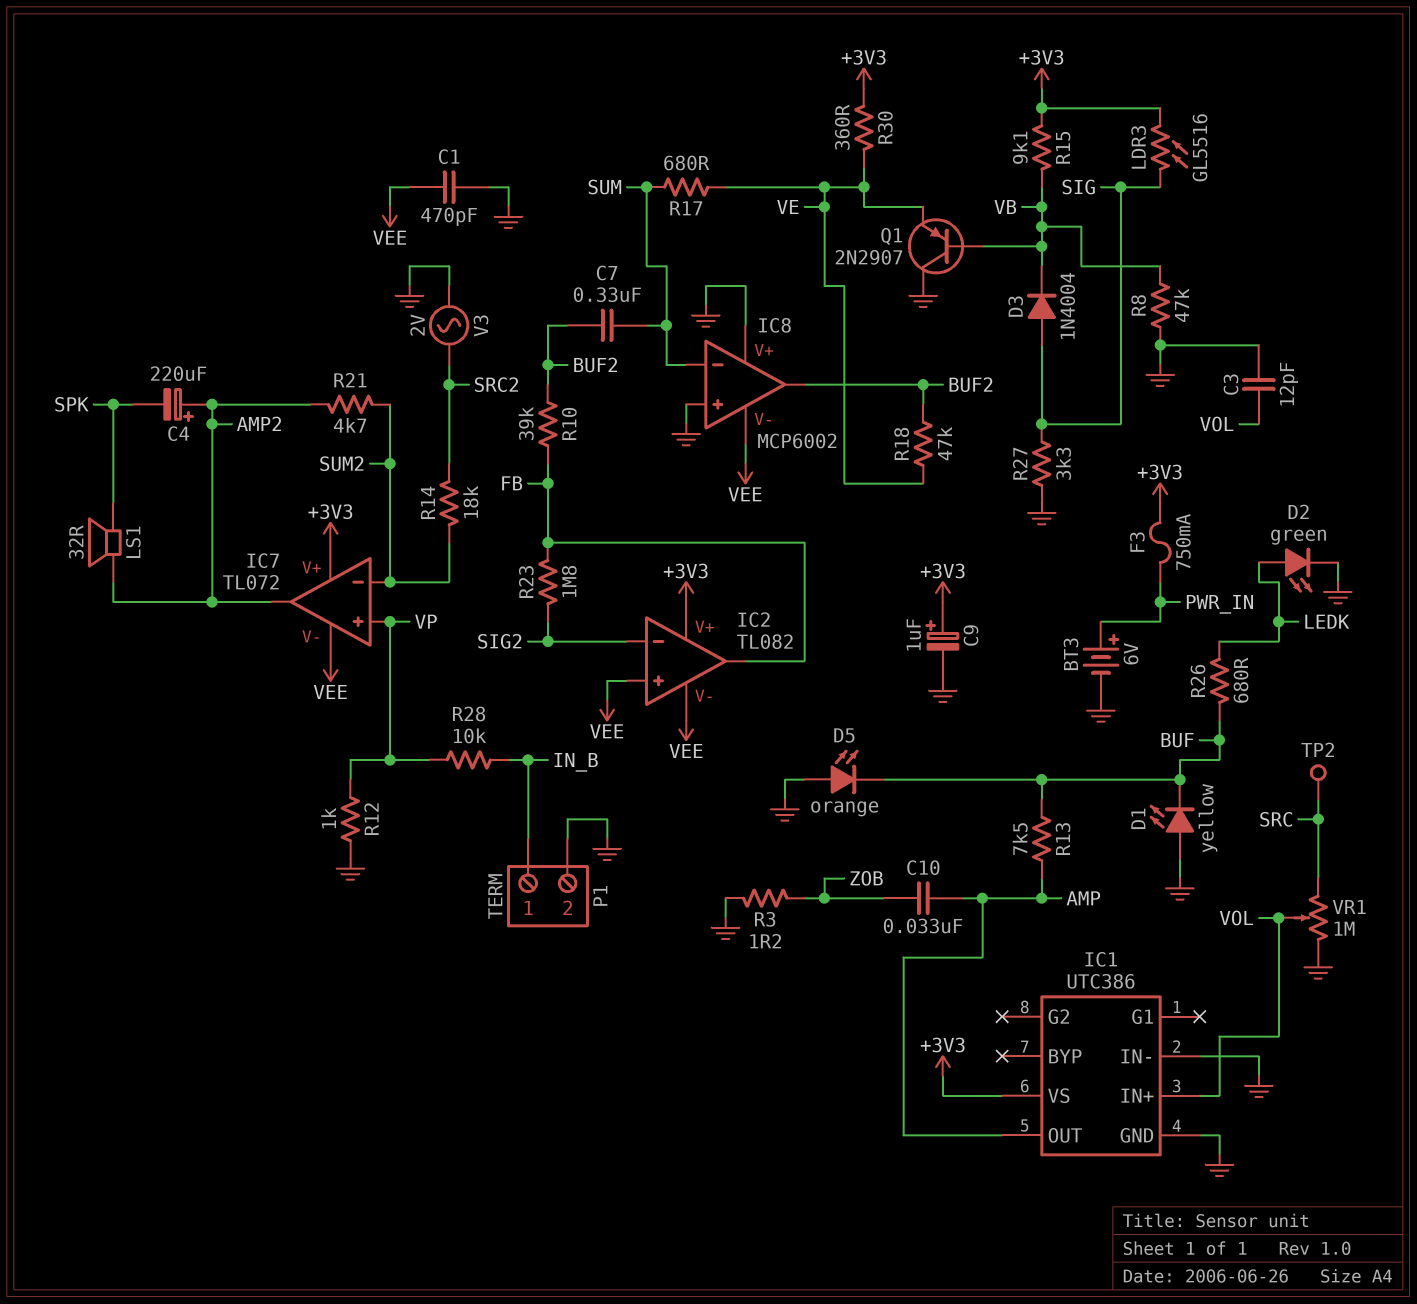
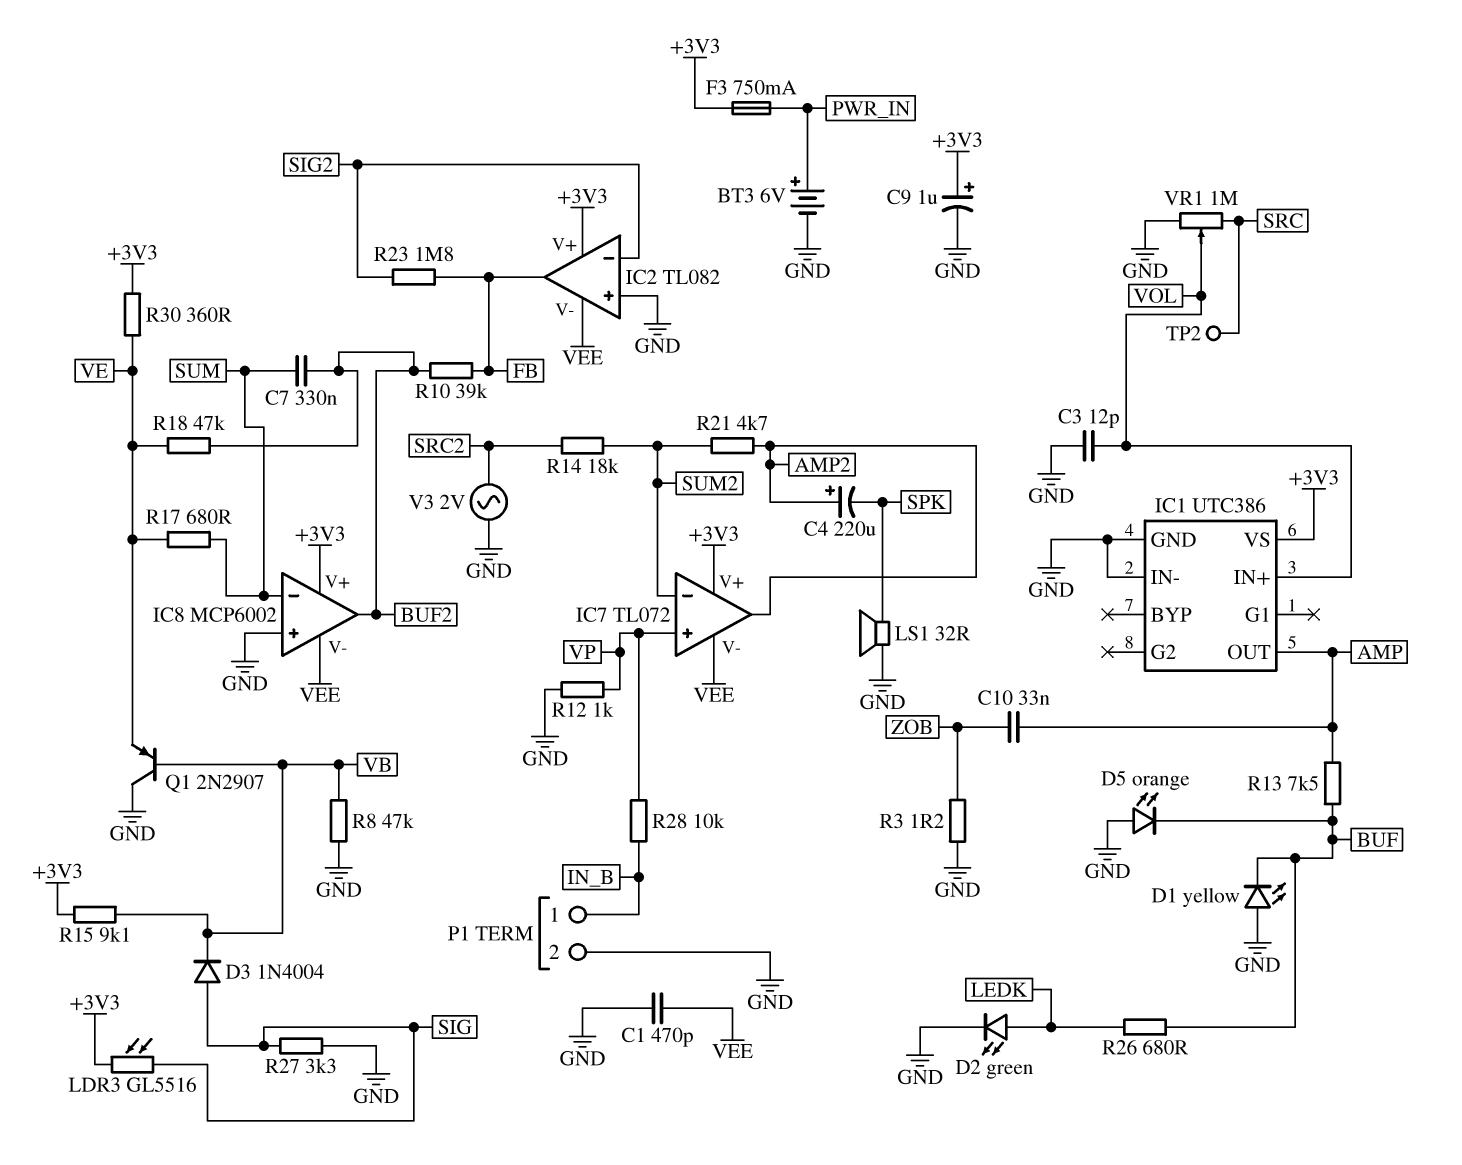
IC2 pin in+: VEE -> GND
IC8 pin V+: GND -> +3V3
LS1: speaker 32R (AMP2, SPK) -> speaker 32R (GND, SPK)

